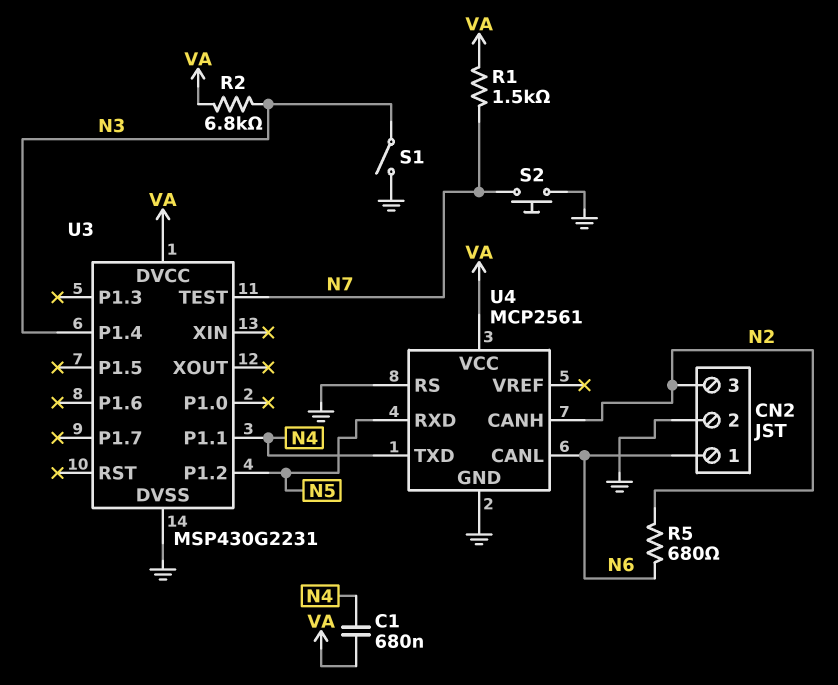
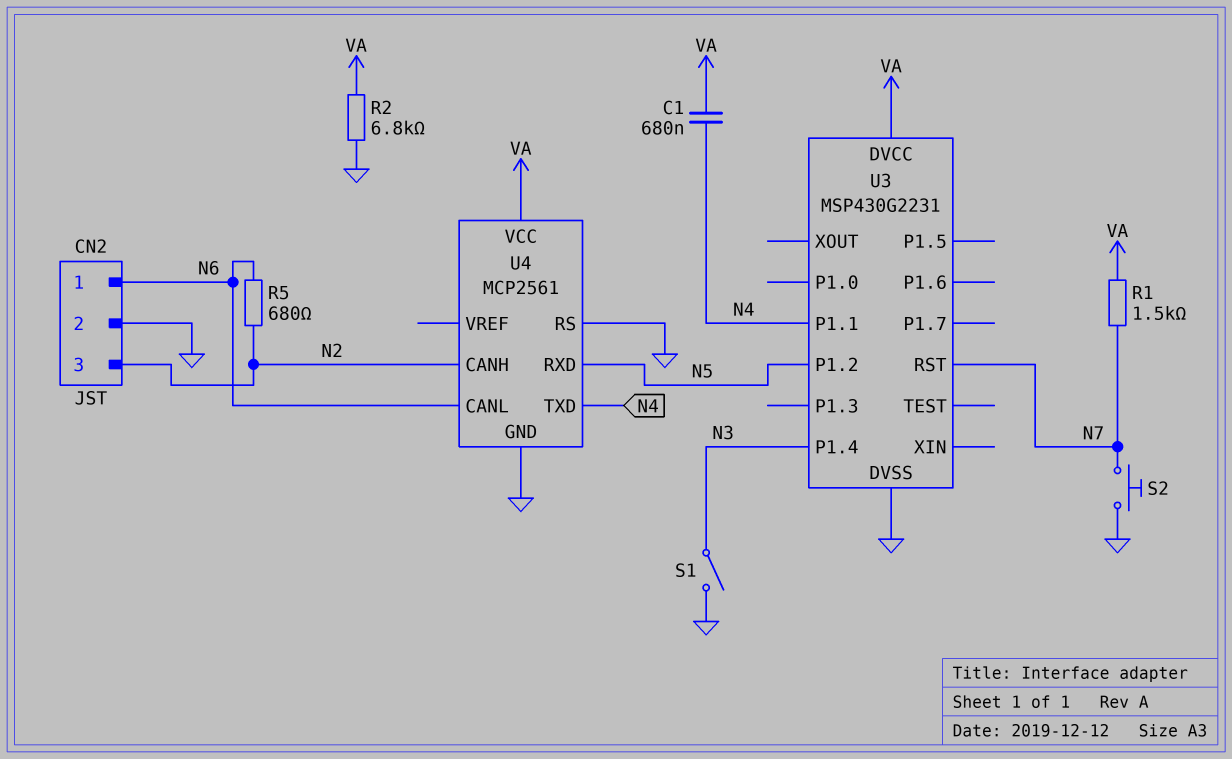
R2: 6.8k (N3, VA) -> 6.8k (GND, VA)
U3 pin RST: none -> N7
U3 pin TEST: N7 -> none

